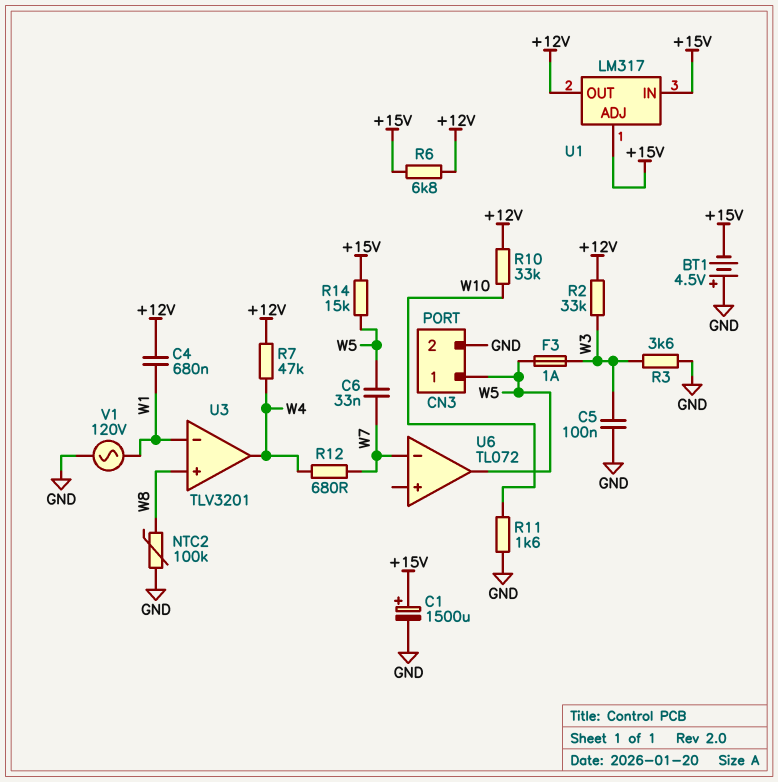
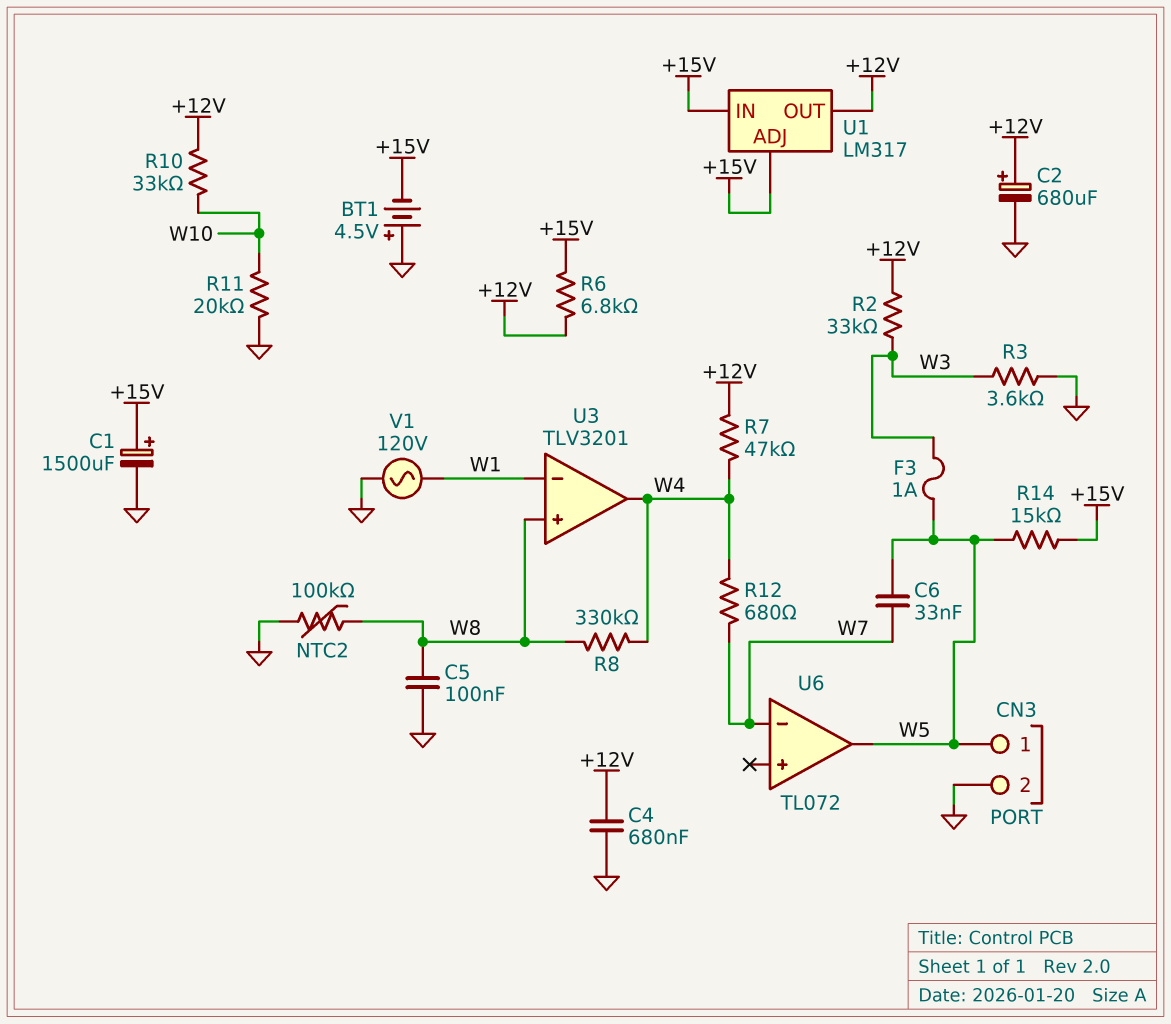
C2: none -> 680uF (plus +12V, minus GND)
C4: 680nF (+12V, W1) -> 680nF (+12V, GND)
C5: 100nF (GND, W3) -> 100nF (GND, W8)
R8: none -> 330k (W4, W8)
R11: 1.6k (GND, W10) -> 20k (GND, W10)

